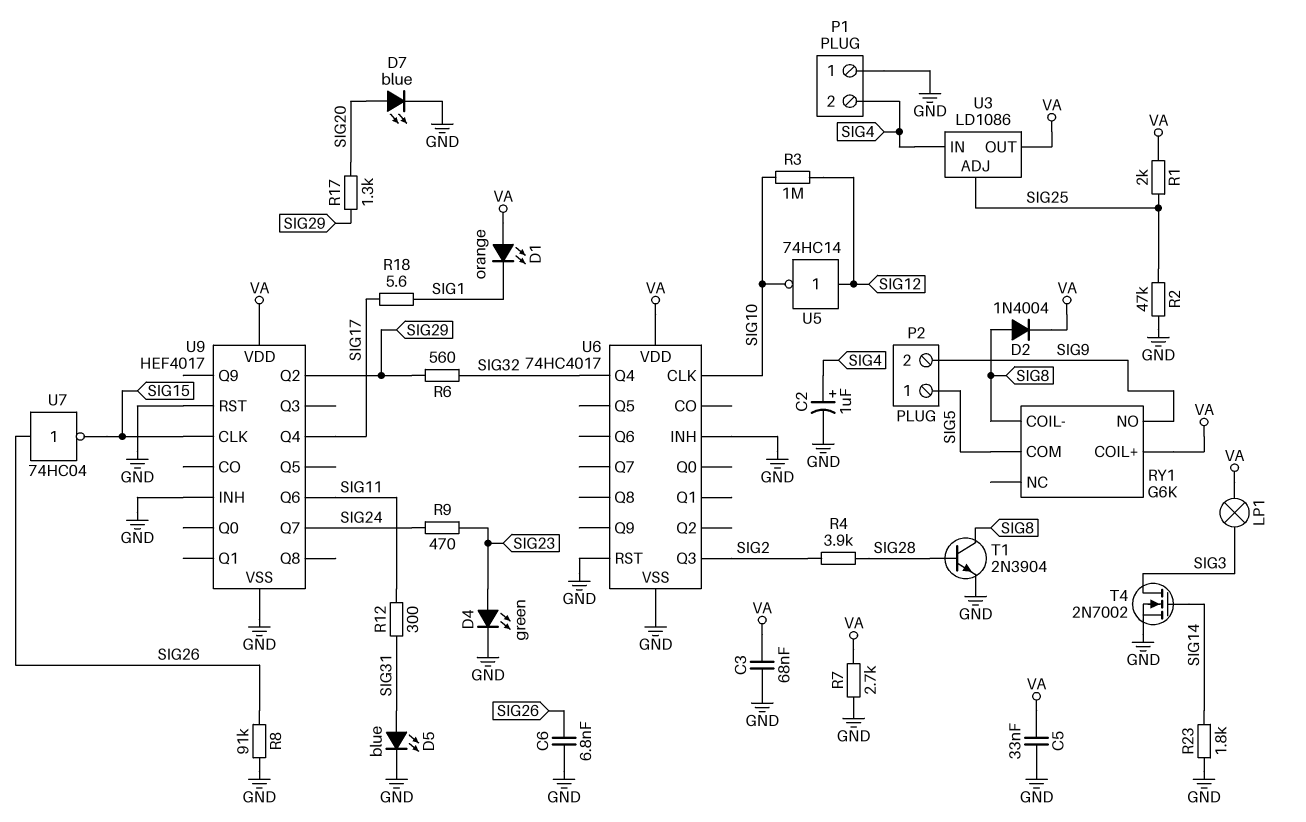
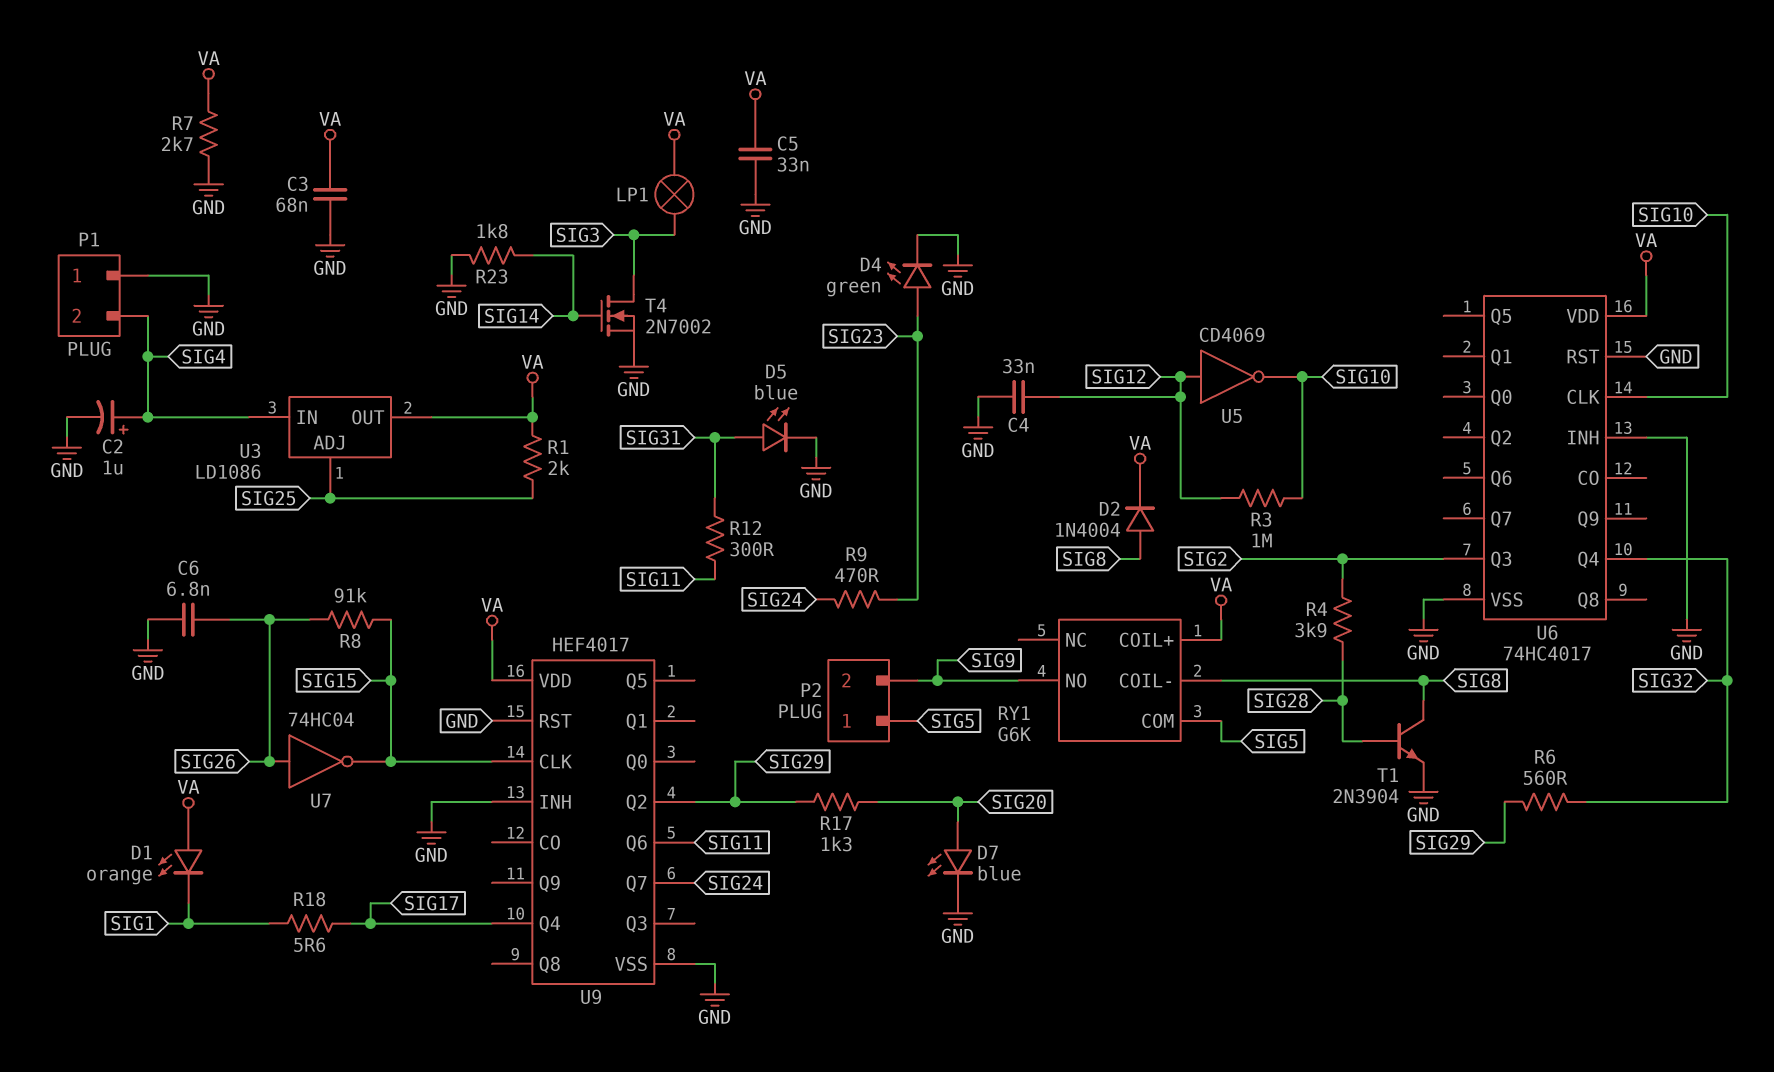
C4: none -> 33nF (GND, SIG12)
R2: 47k (GND, SIG25) -> none
R8: 91k (GND, SIG26) -> 91k (SIG15, SIG26)
U5: NOT 74HC14 (in SIG12, out SIG10) -> NOT CD4069 (in SIG12, out SIG10)

